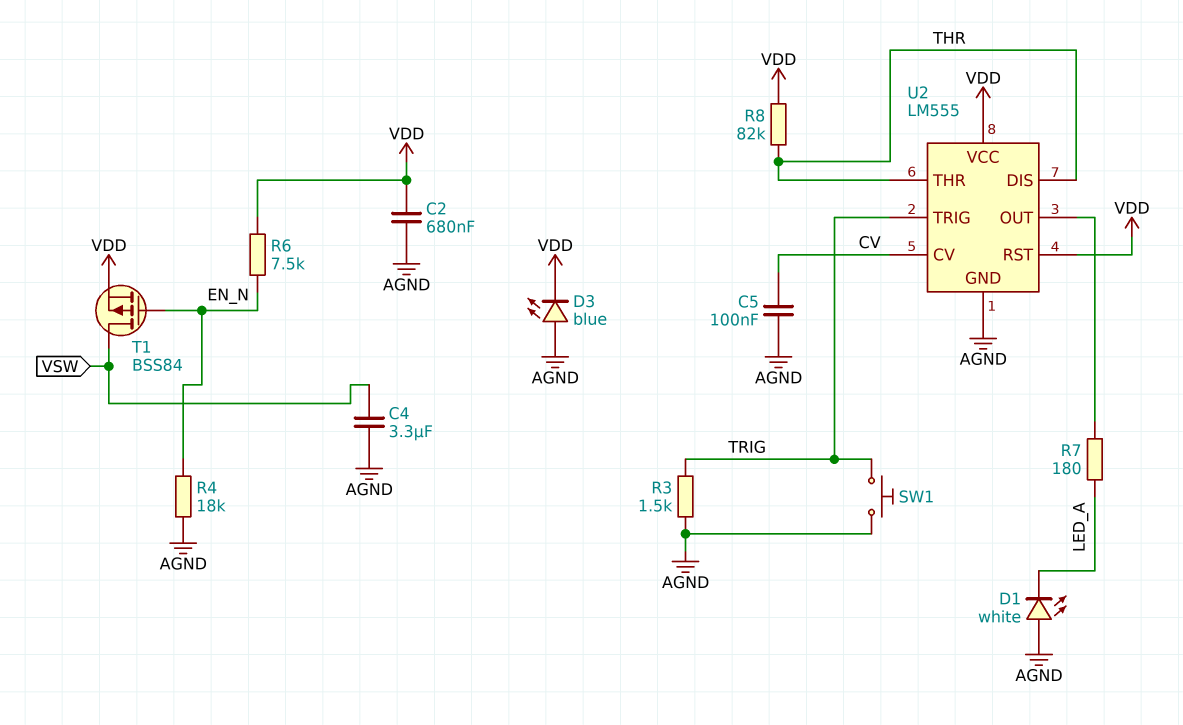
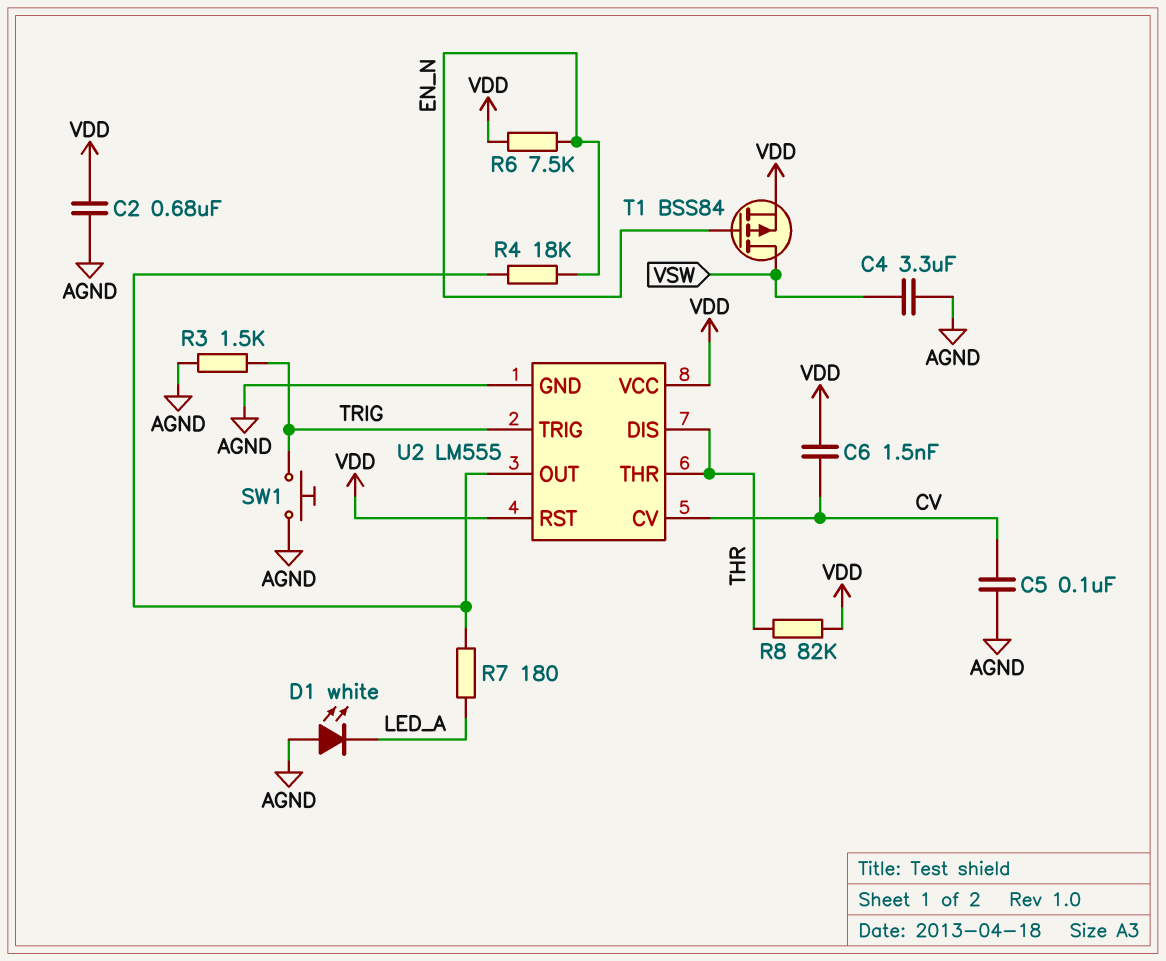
C6: none -> 1.5nF (CV, VDD)
D3: LED blue (A AGND, K VDD) -> none
R4: 18k (AGND, EN_N) -> 18k (EN_N, U2/OUT)

